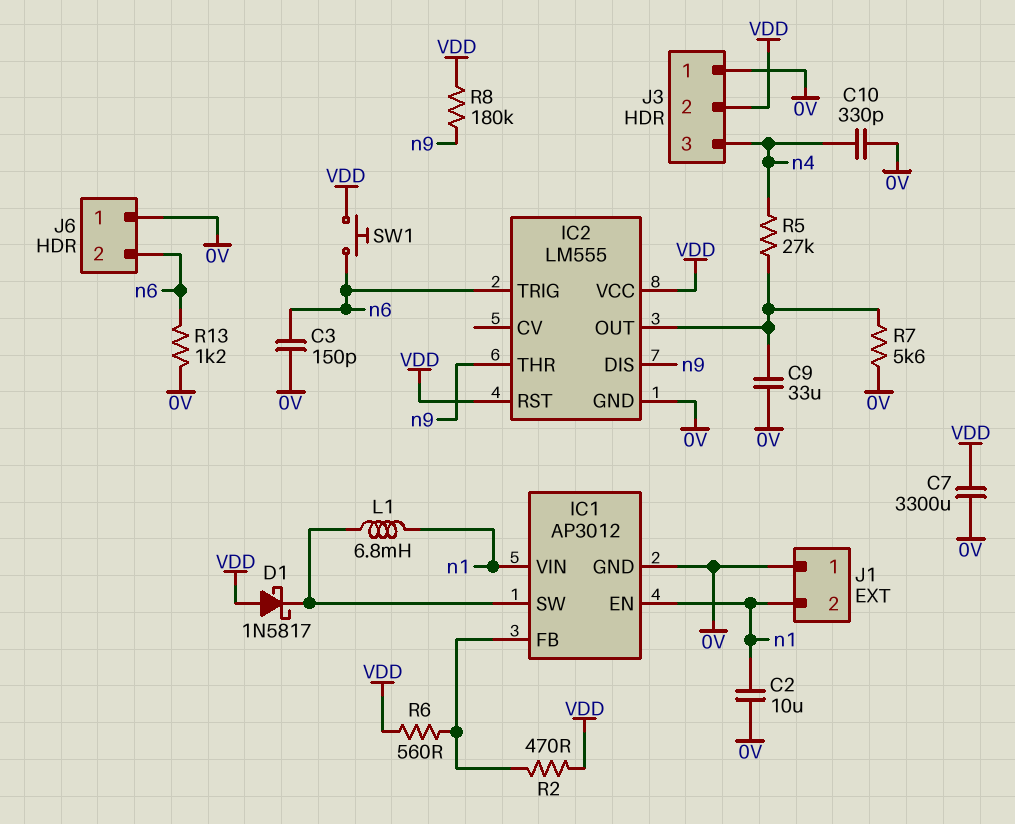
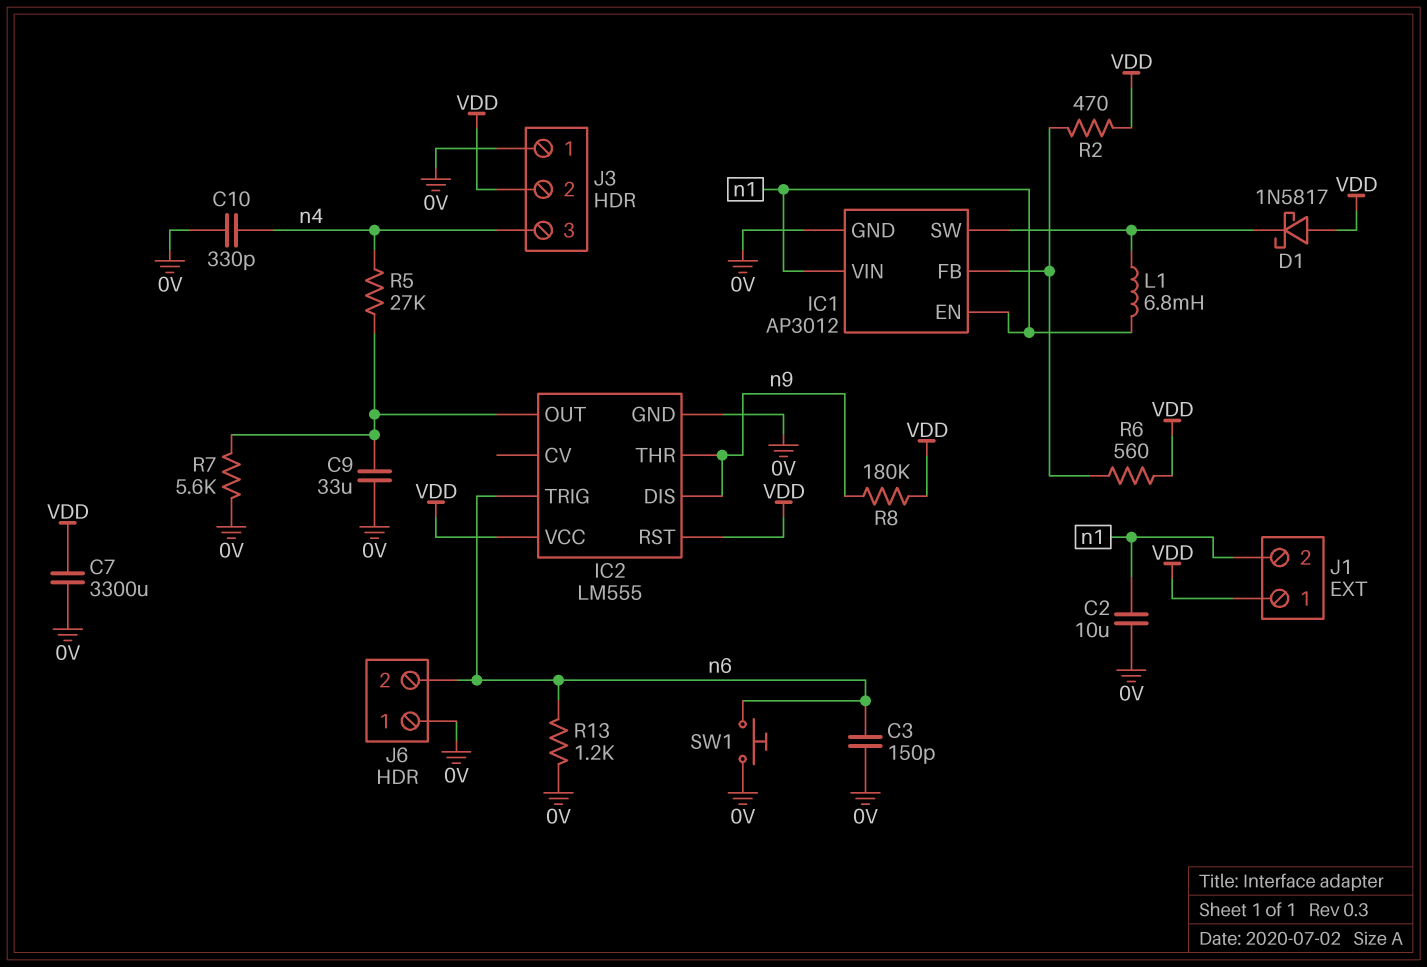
J1 pin 1: 0V -> VDD
SW1: button (VDD, n6) -> button (0V, n6)

